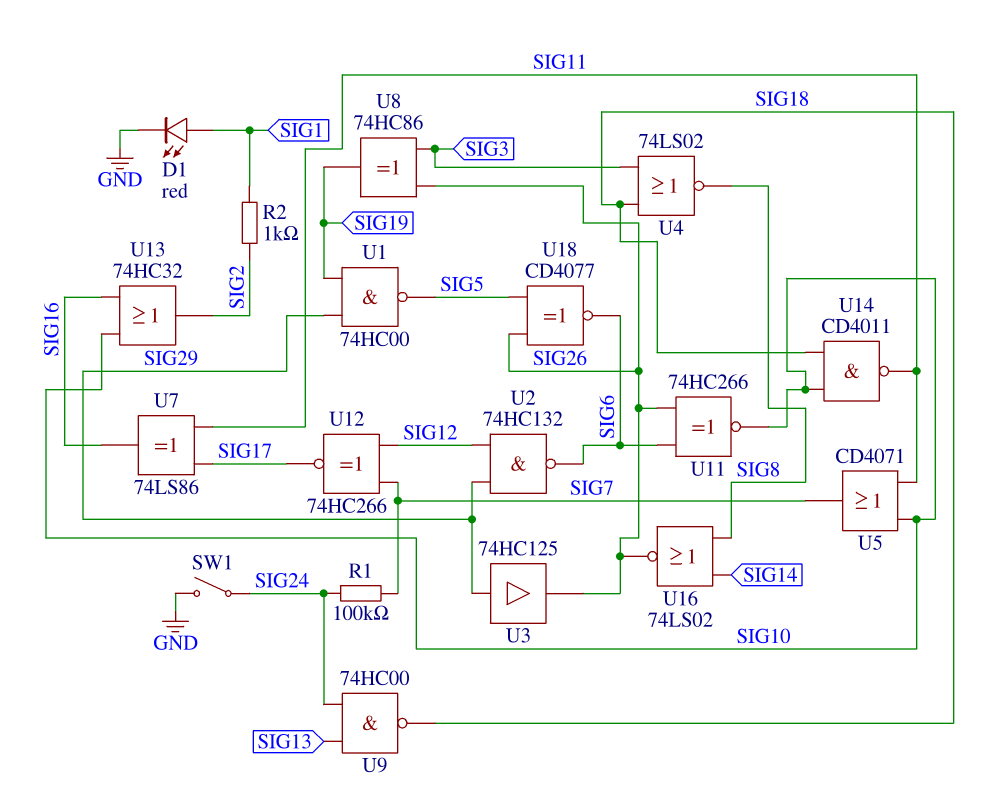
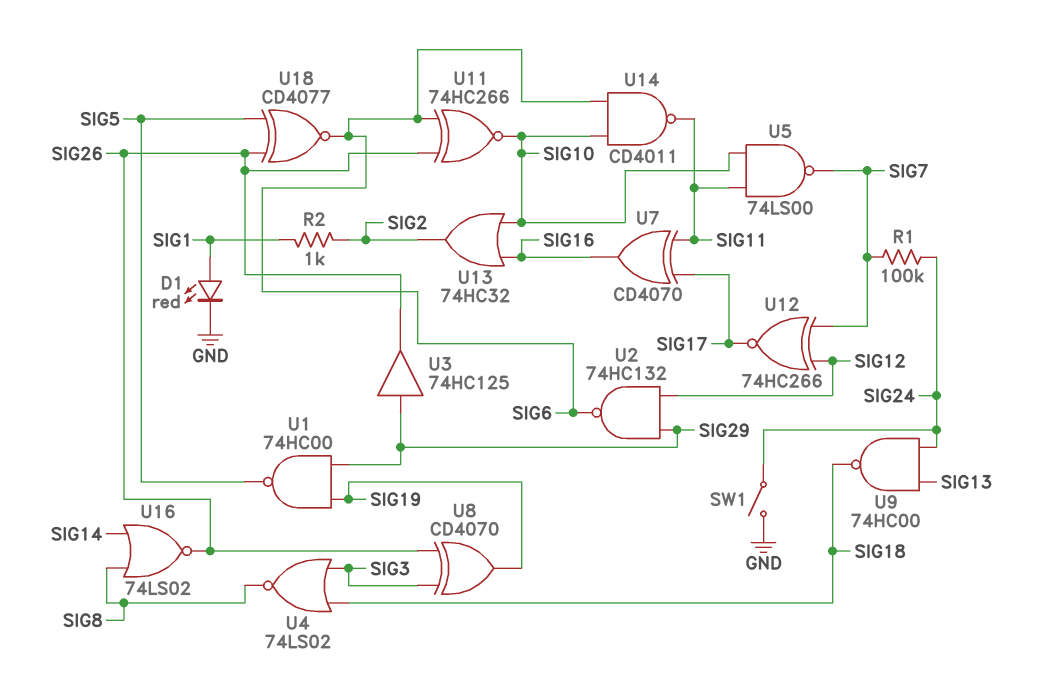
U5: OR CD4071 (in SIG10, in SIG11, out SIG7) -> NAND 74LS00 (in SIG10, in SIG11, out SIG7)
U7: XOR 74LS86 (in SIG11, in SIG17, out SIG16) -> XOR CD4070 (in SIG11, in SIG17, out SIG16)
U8: XOR 74HC86 (in SIG3, in SIG26, out SIG19) -> XOR CD4070 (in SIG3, in SIG26, out SIG19)
U14: NAND CD4011 (in SIG10, in SIG18, out SIG11) -> NAND CD4011 (in SIG6, in SIG10, out SIG11)

